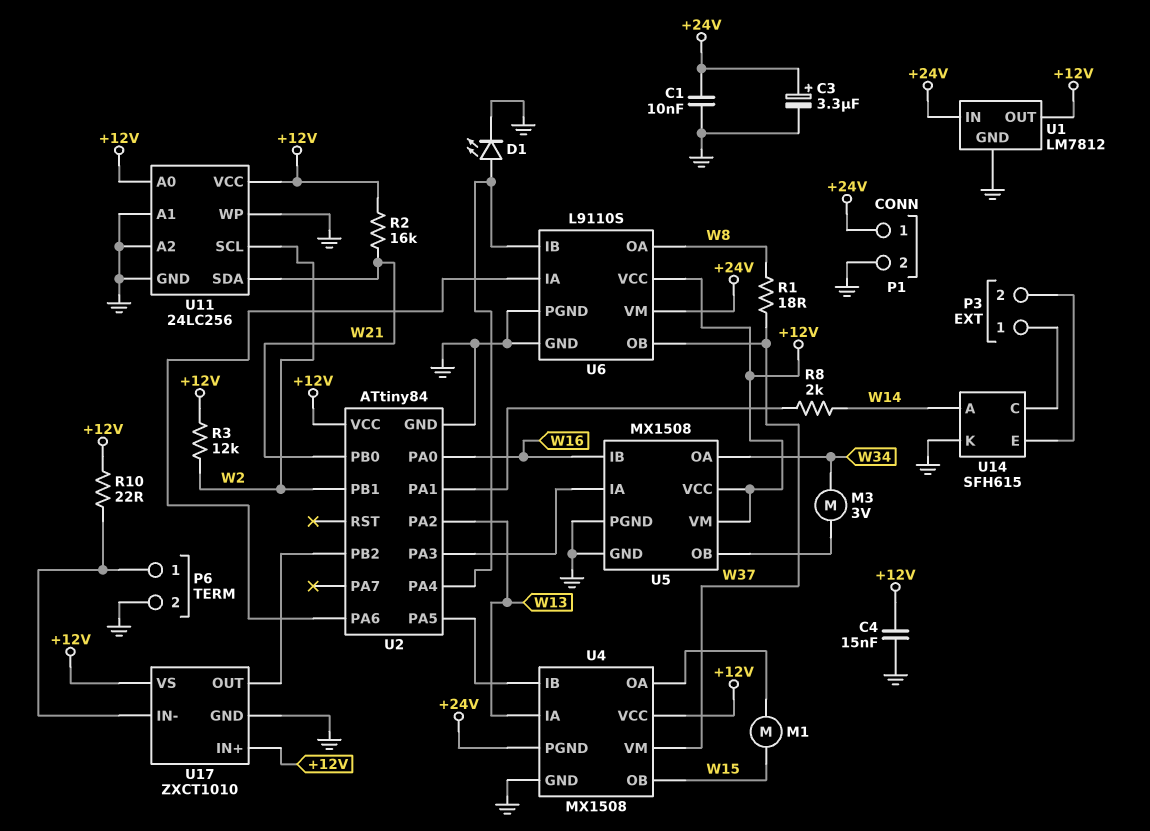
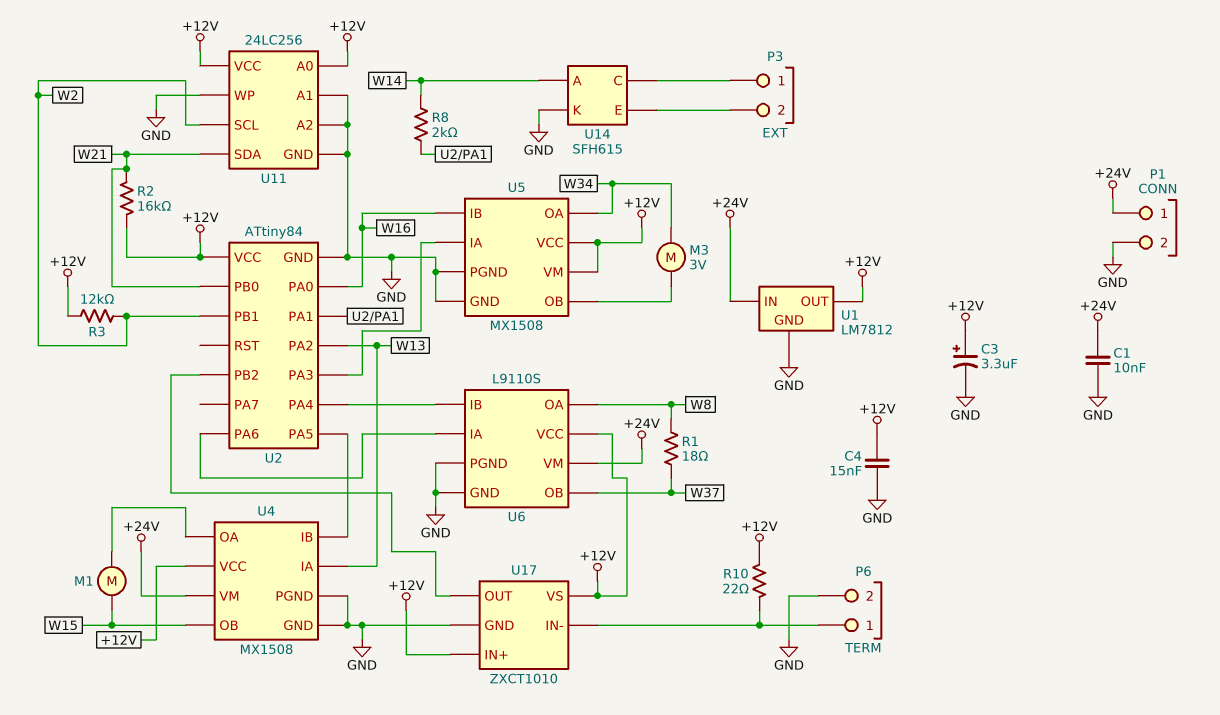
C3: 3.3uF (plus +24V, minus GND) -> 3.3uF (plus +12V, minus GND)
D1: LED (A U2/PA4, K GND) -> none
U4 pin PGND: +24V -> GND
U4 pin VM: W37 -> +24V

